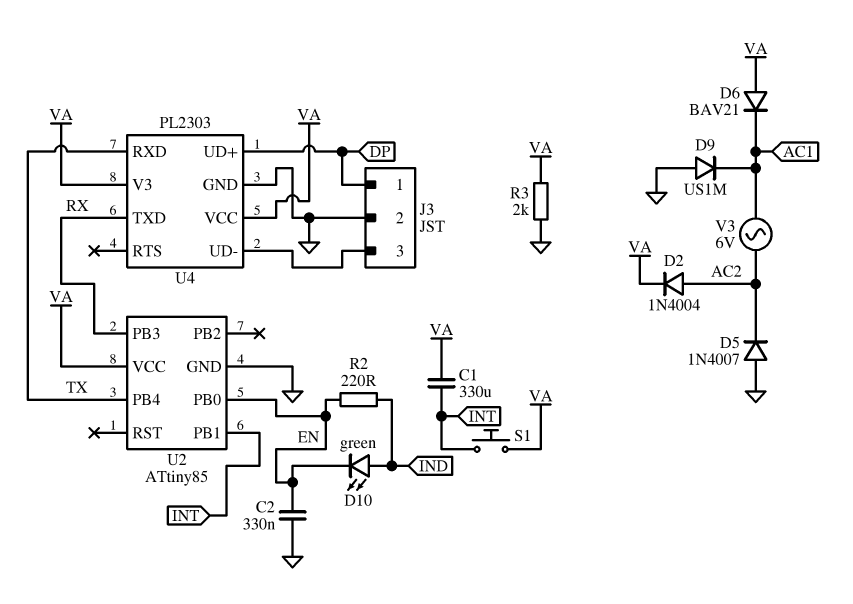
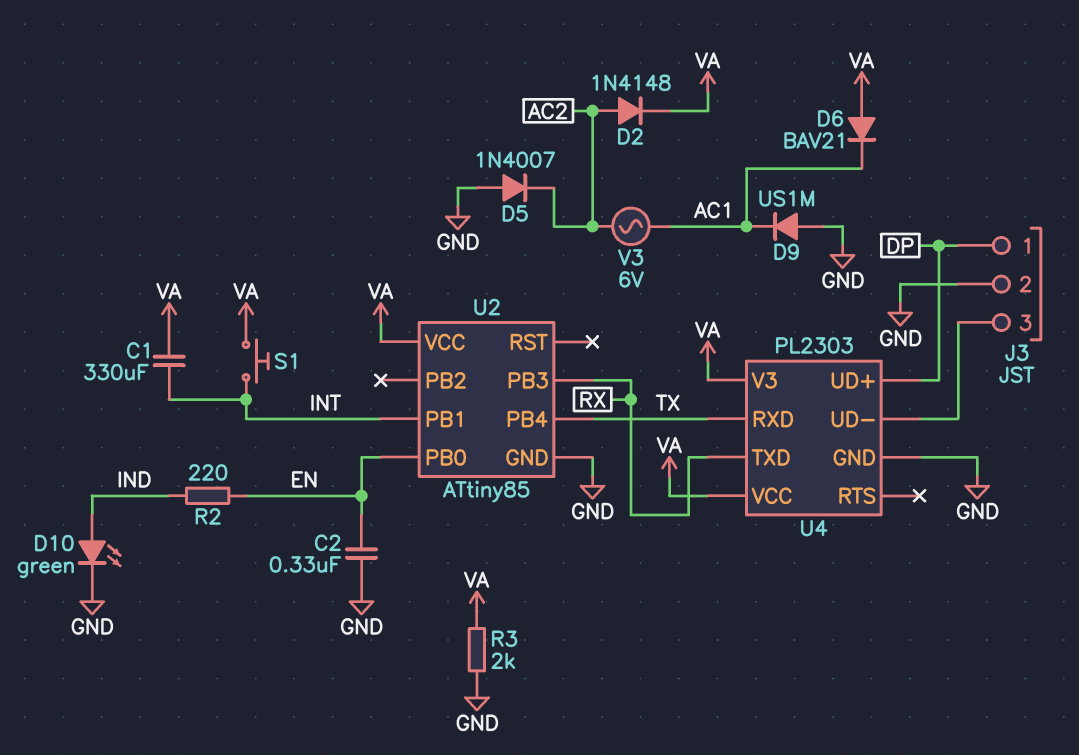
D2: diode 1N4004 (A AC2, K VA) -> diode 1N4148 (A AC2, K VA)
D10: LED green (A IND, K EN) -> LED green (A IND, K GND)

